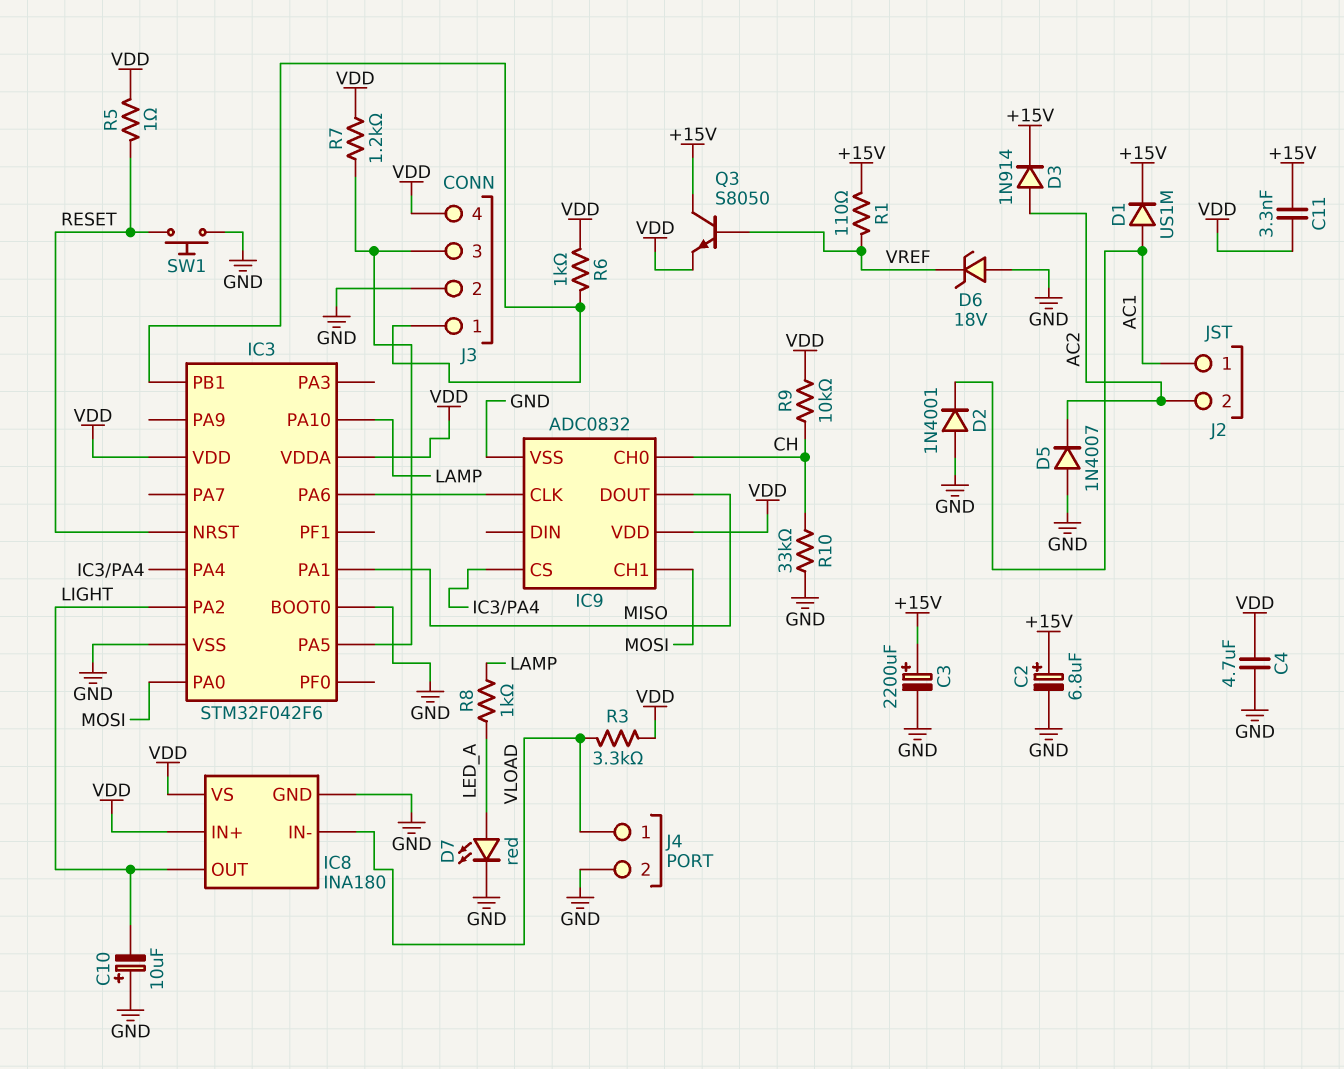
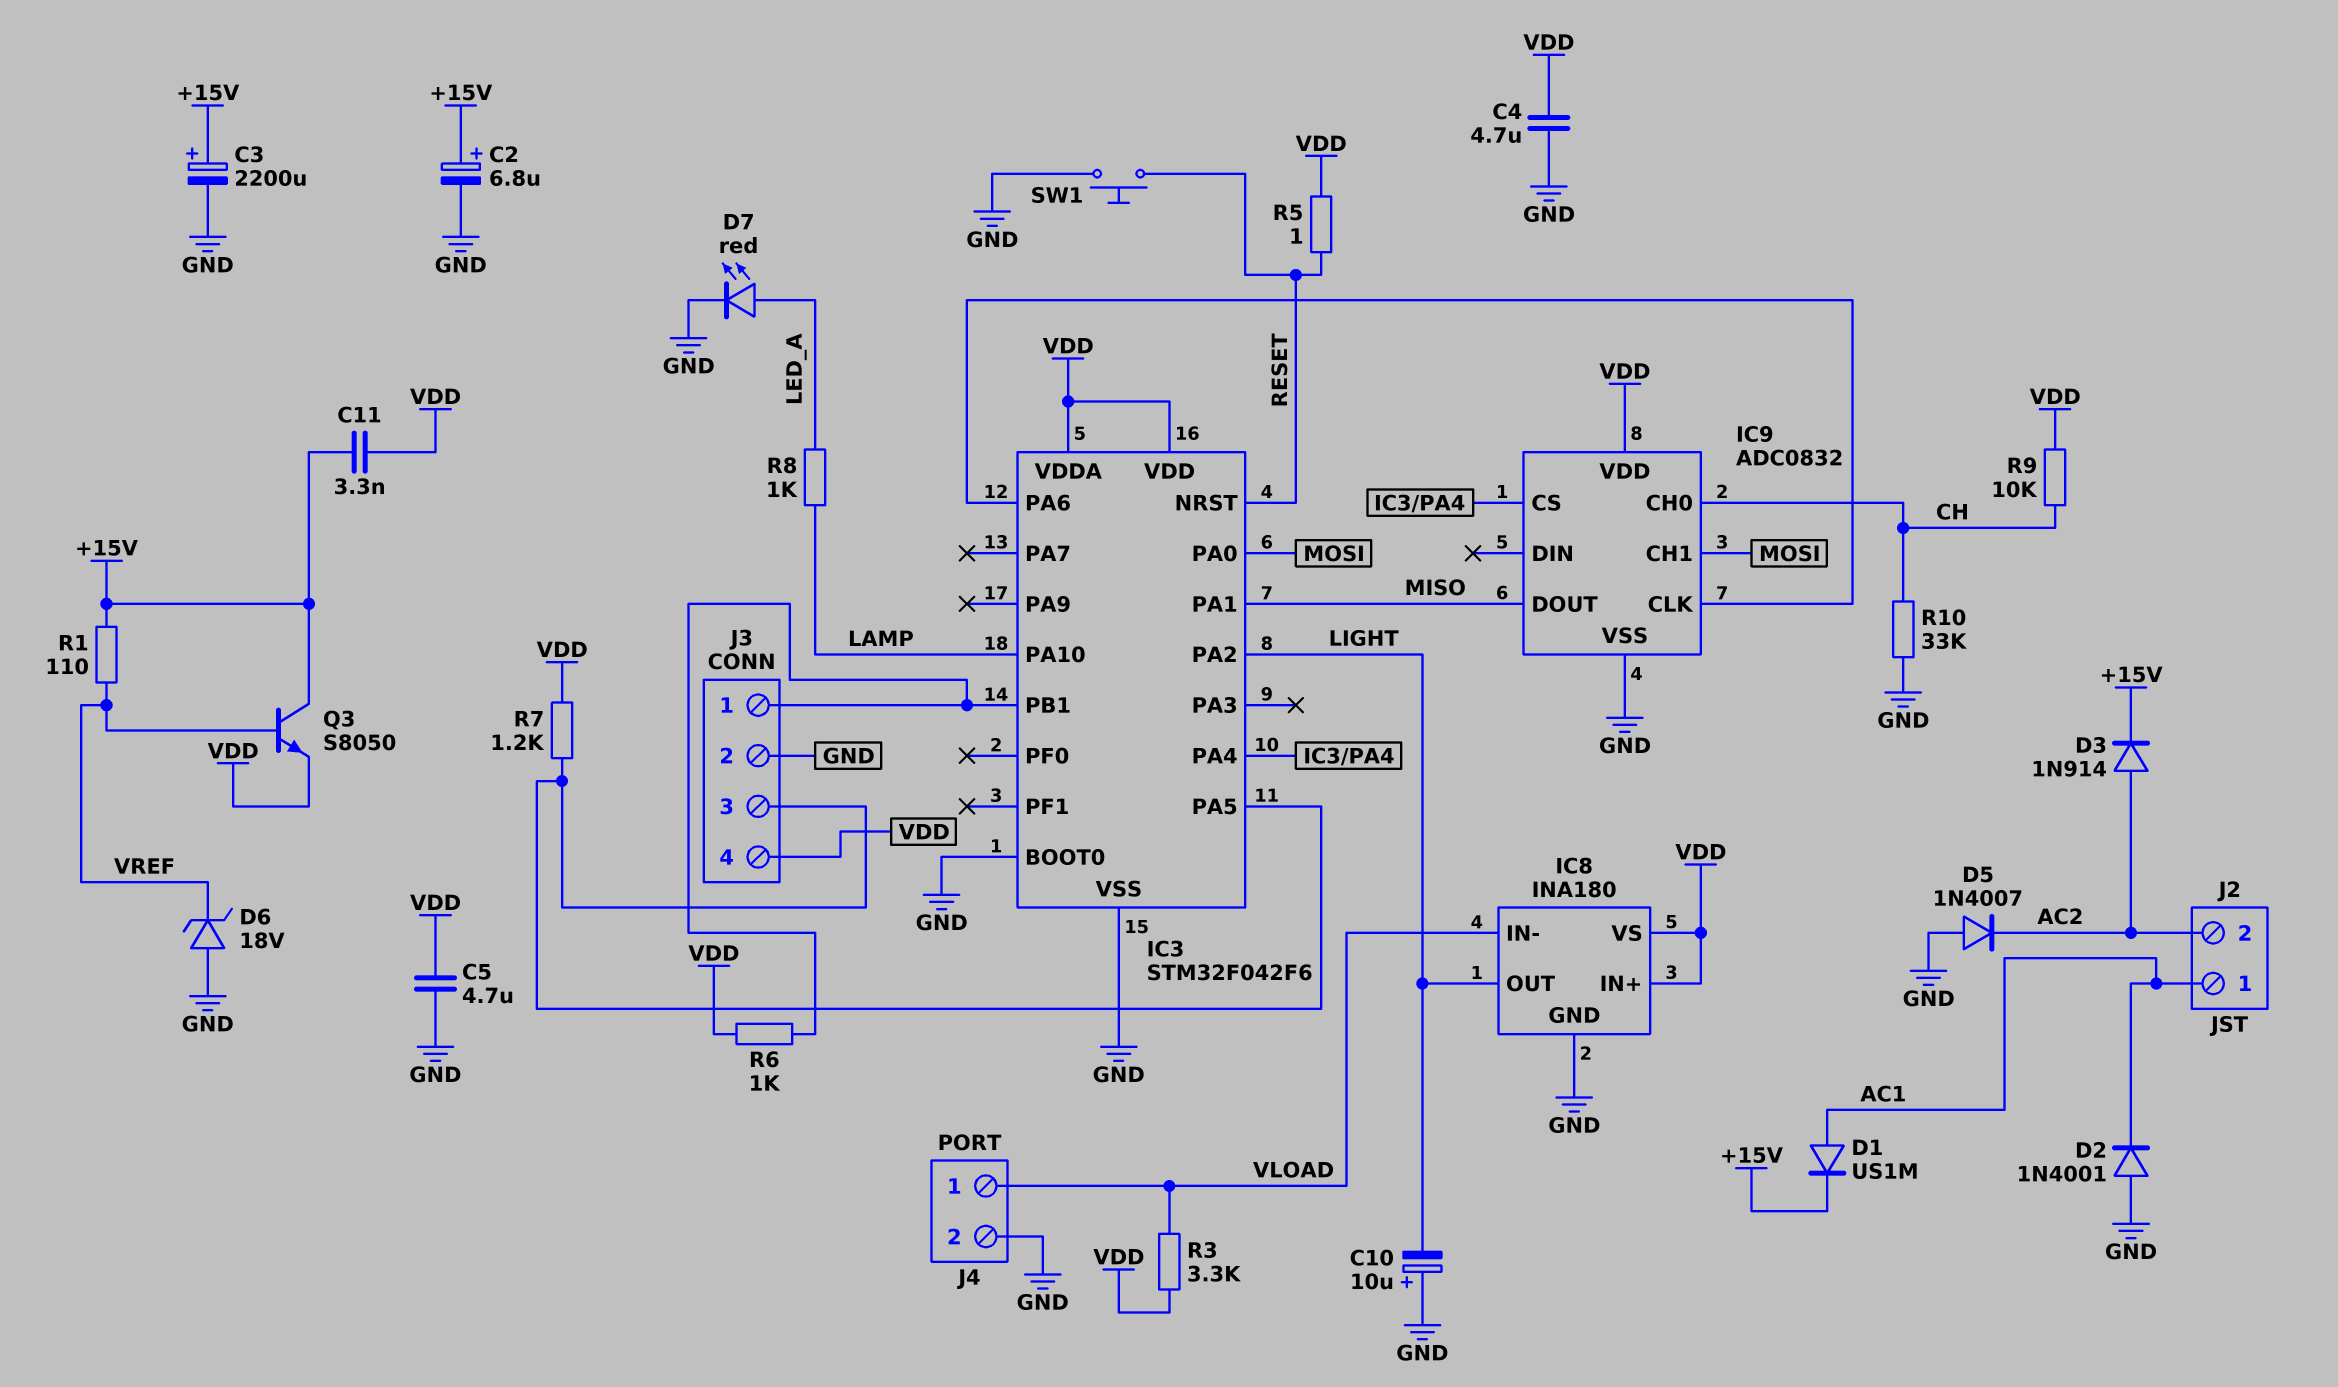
C5: none -> 4.7uF (GND, VDD)

